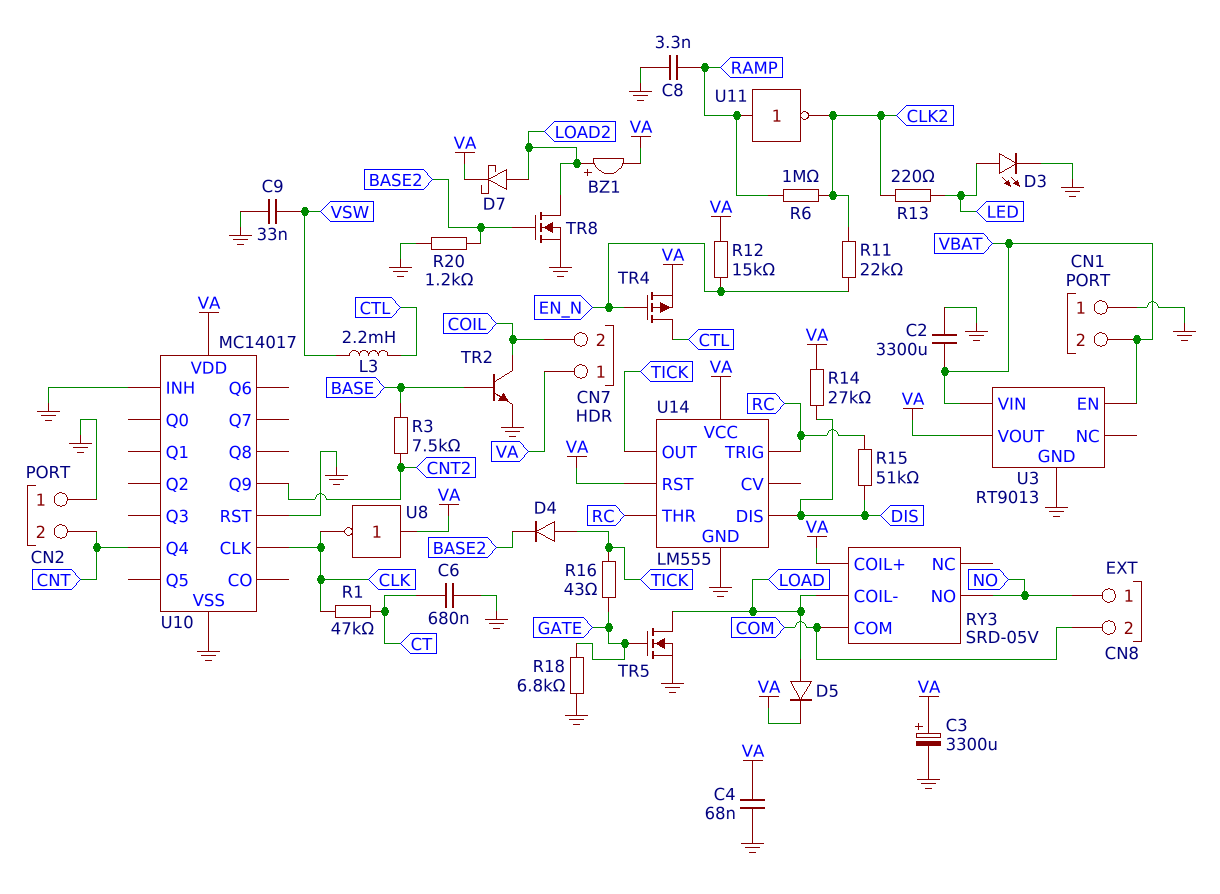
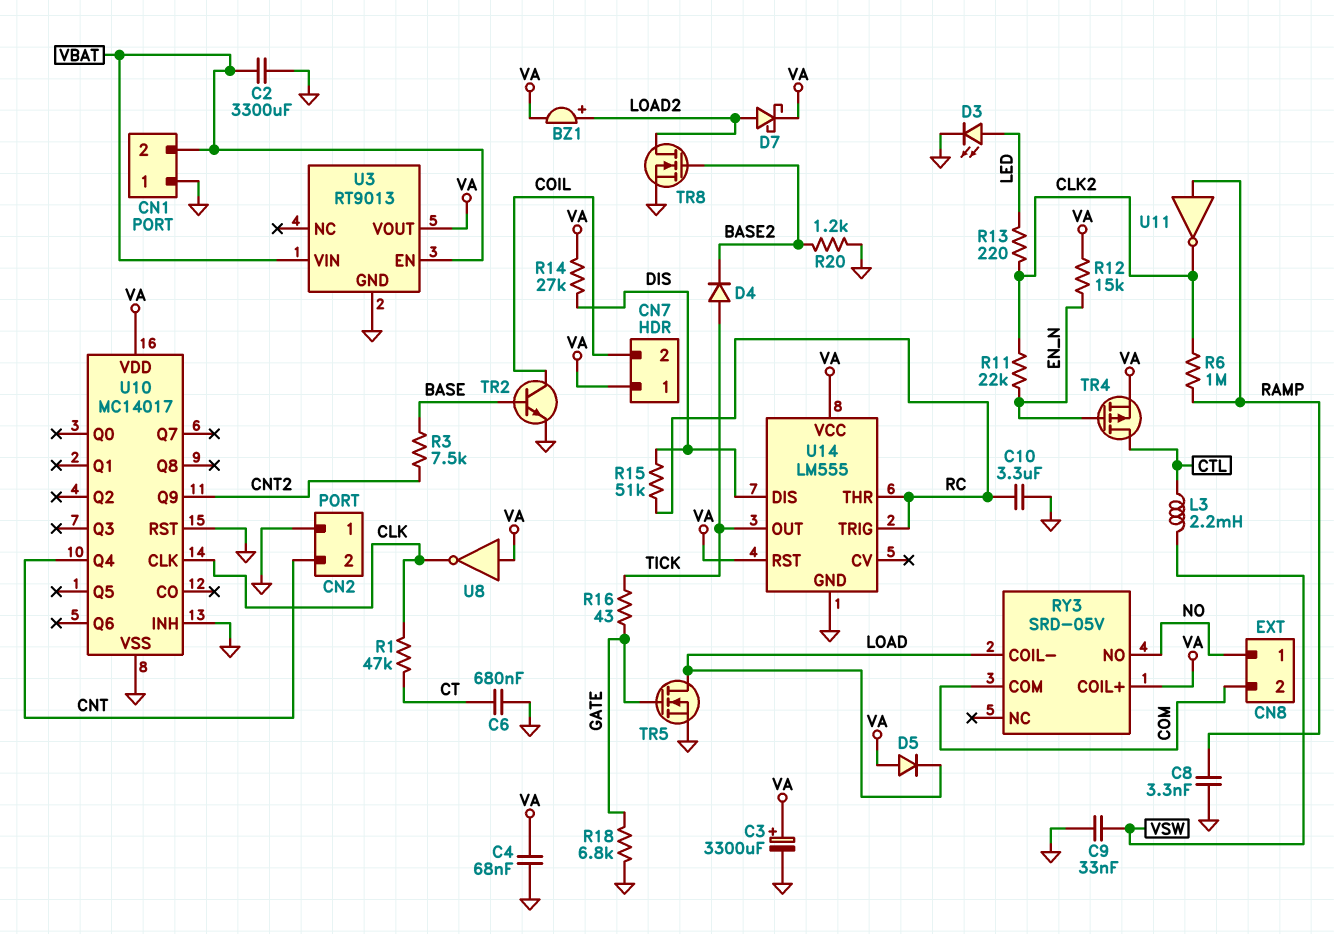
C10: none -> 3.3uF (GND, RC)
D5: diode (A LOAD, K VA) -> diode (A VA, K LOAD)

